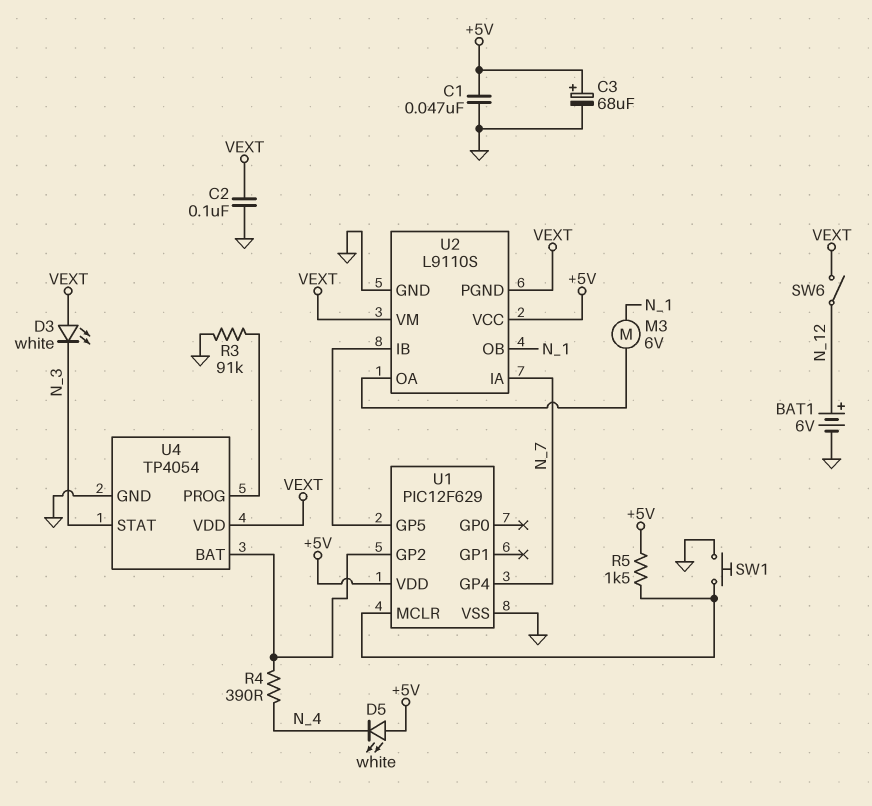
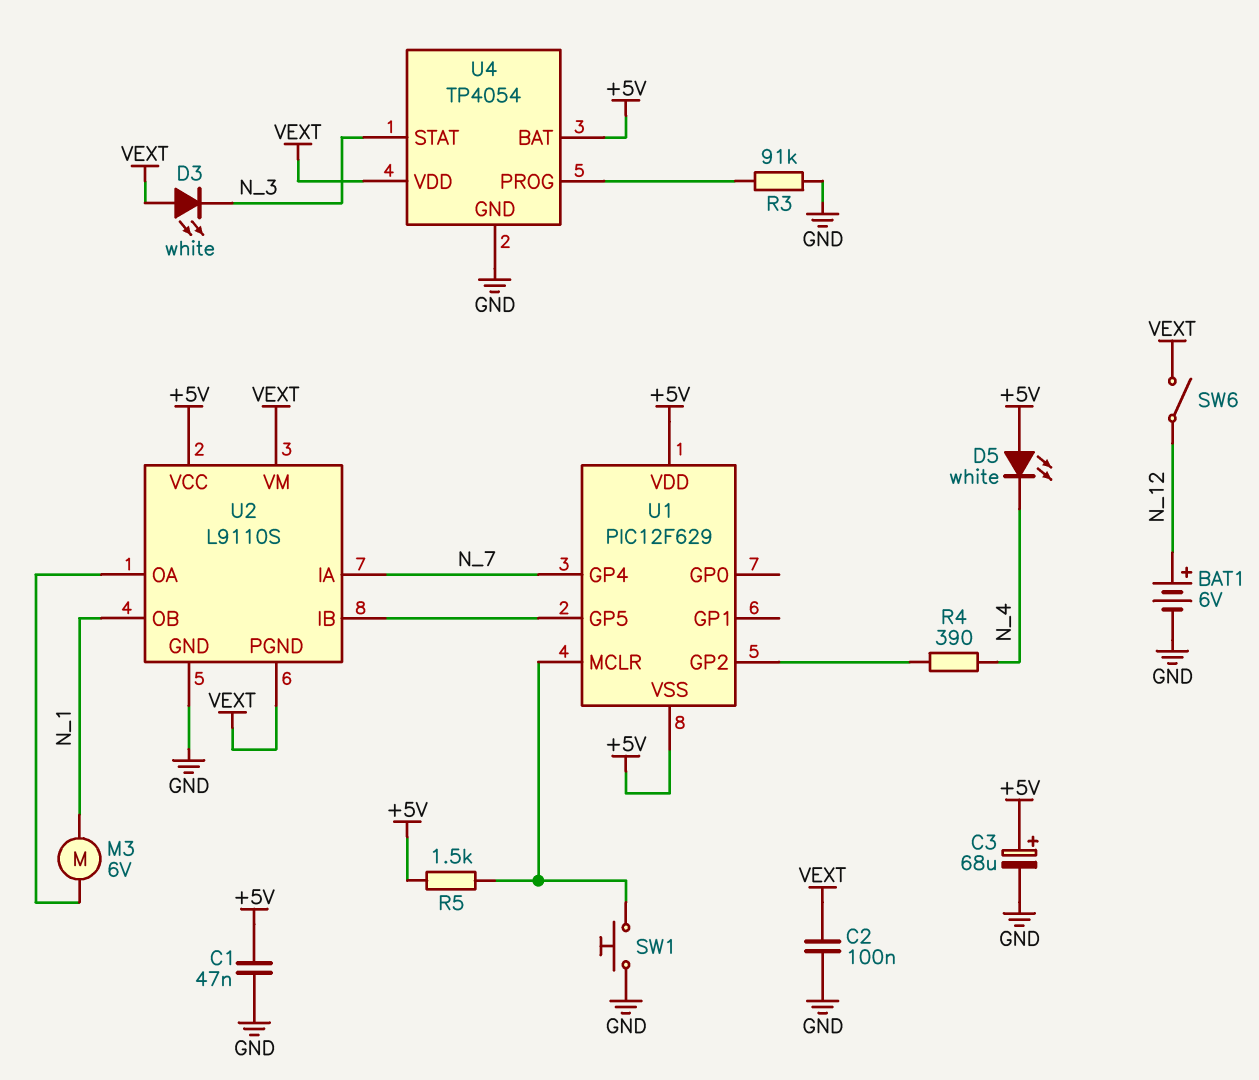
U1 pin VSS: GND -> +5V
U4 pin BAT: U1/GP2 -> +5V

